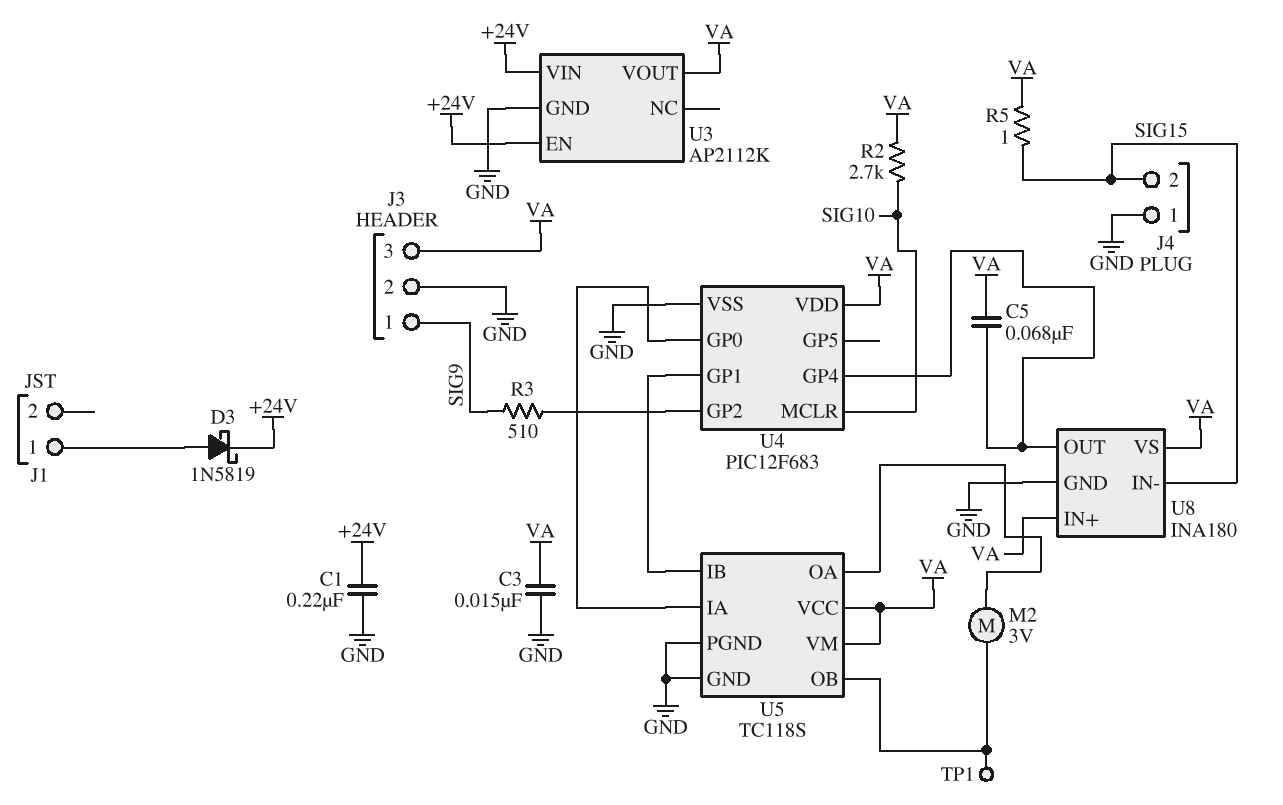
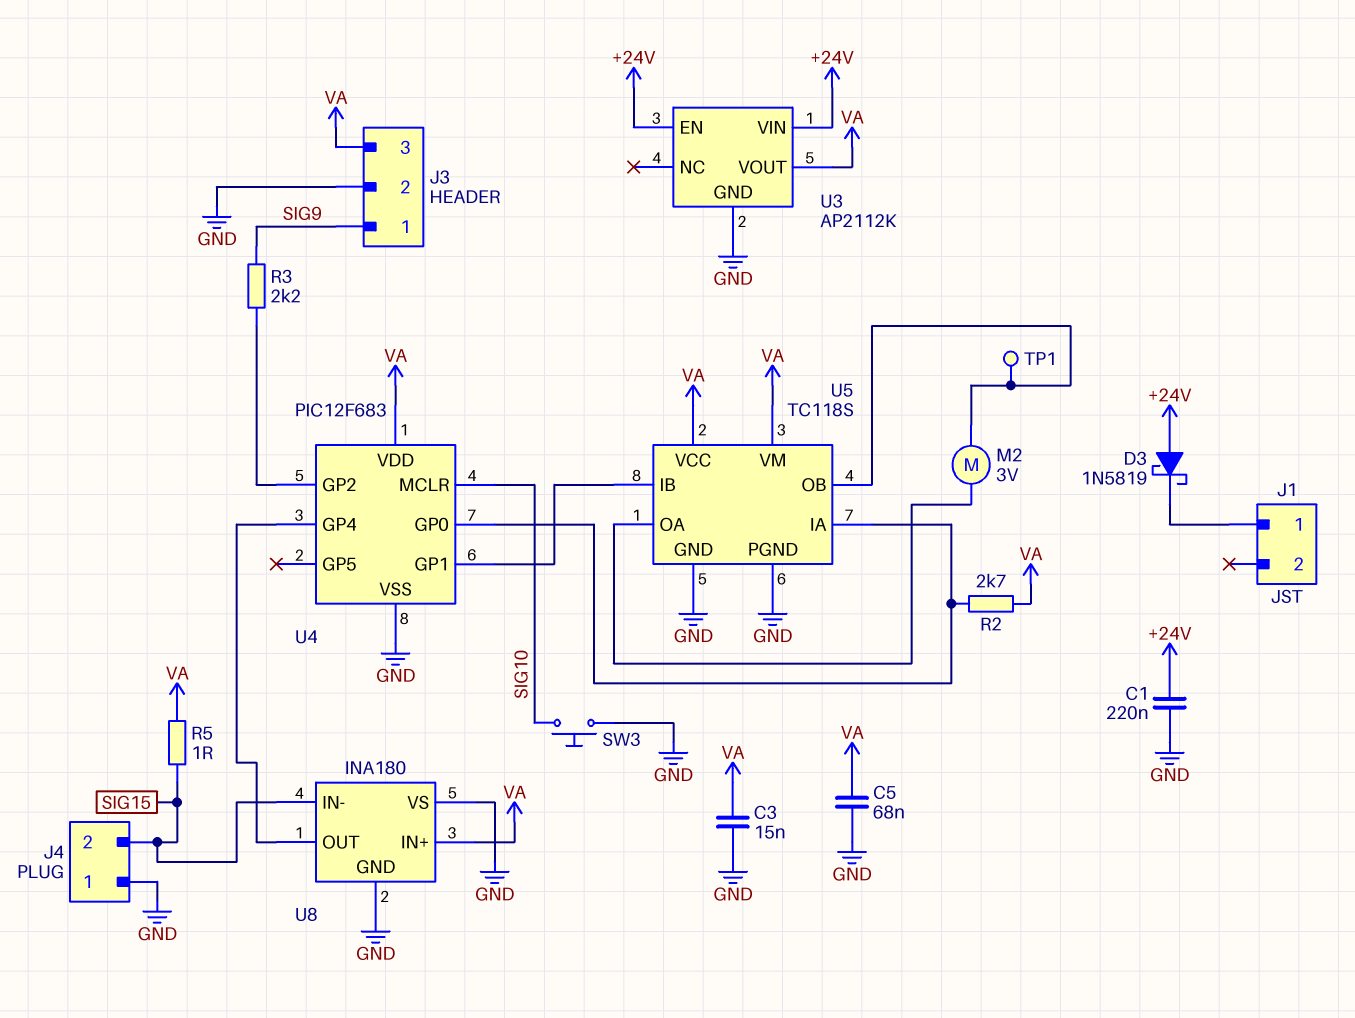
C5: 68nF (U4/GP4, VA) -> 68nF (GND, VA)
D3: schottky 1N5819 (A J1/1, K +24V) -> schottky 1N5819 (A +24V, K J1/1)
R2: 2.7k (SIG10, VA) -> 2.7k (U4/GP0, VA)
R3: 510 (SIG9, U4/GP2) -> 2.2k (SIG9, U4/GP2)
SW3: none -> button (GND, SIG10)
U8 pin VS: VA -> GND

